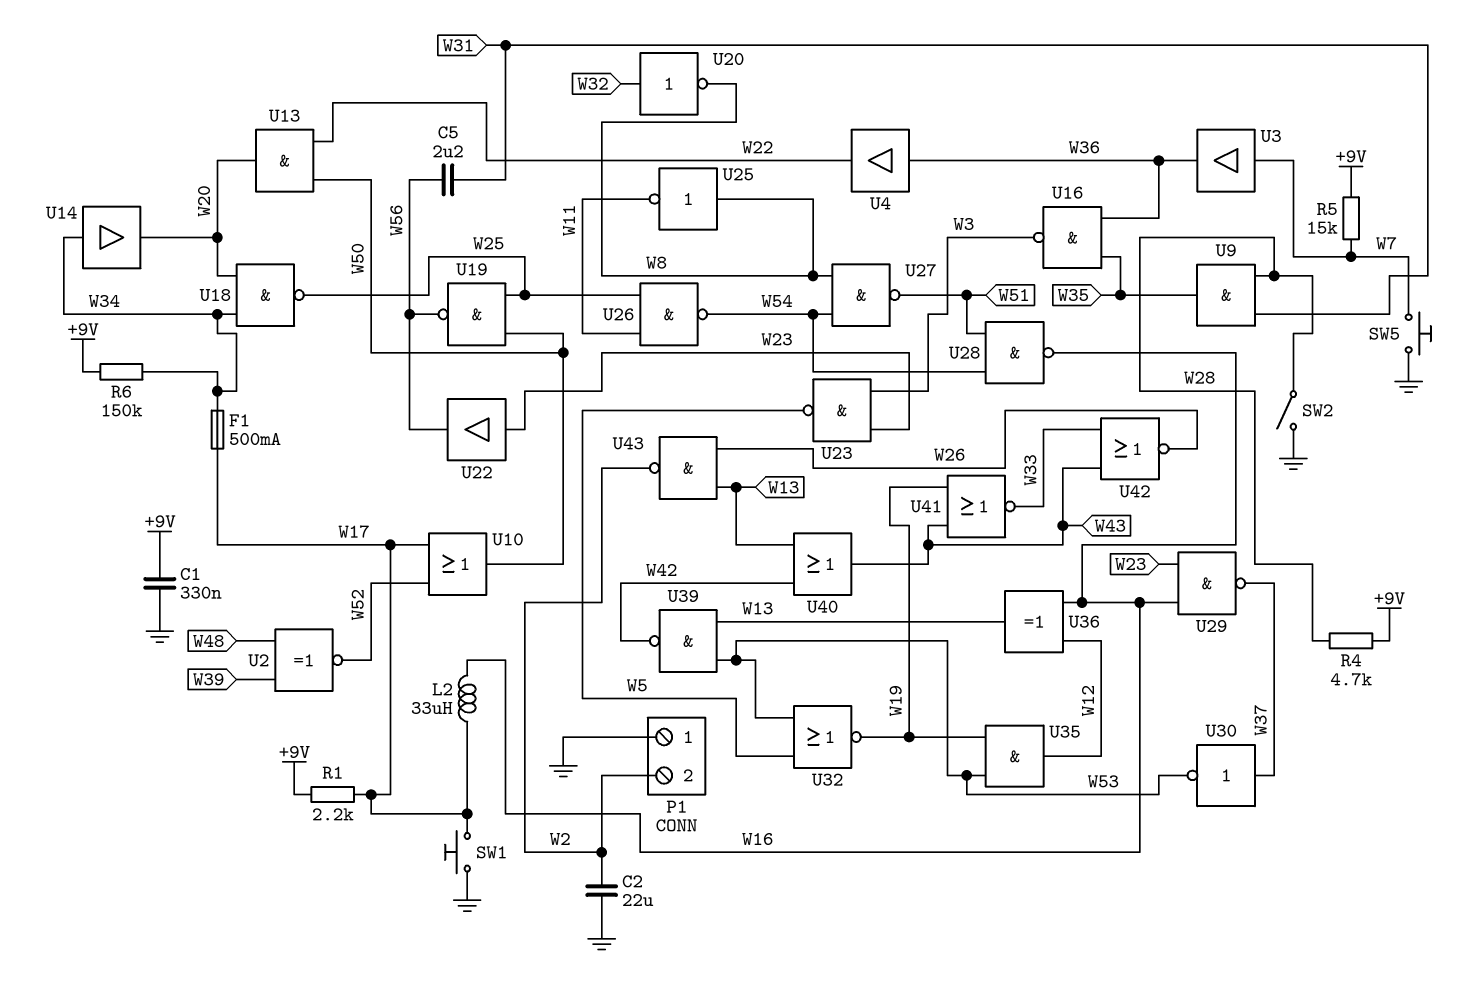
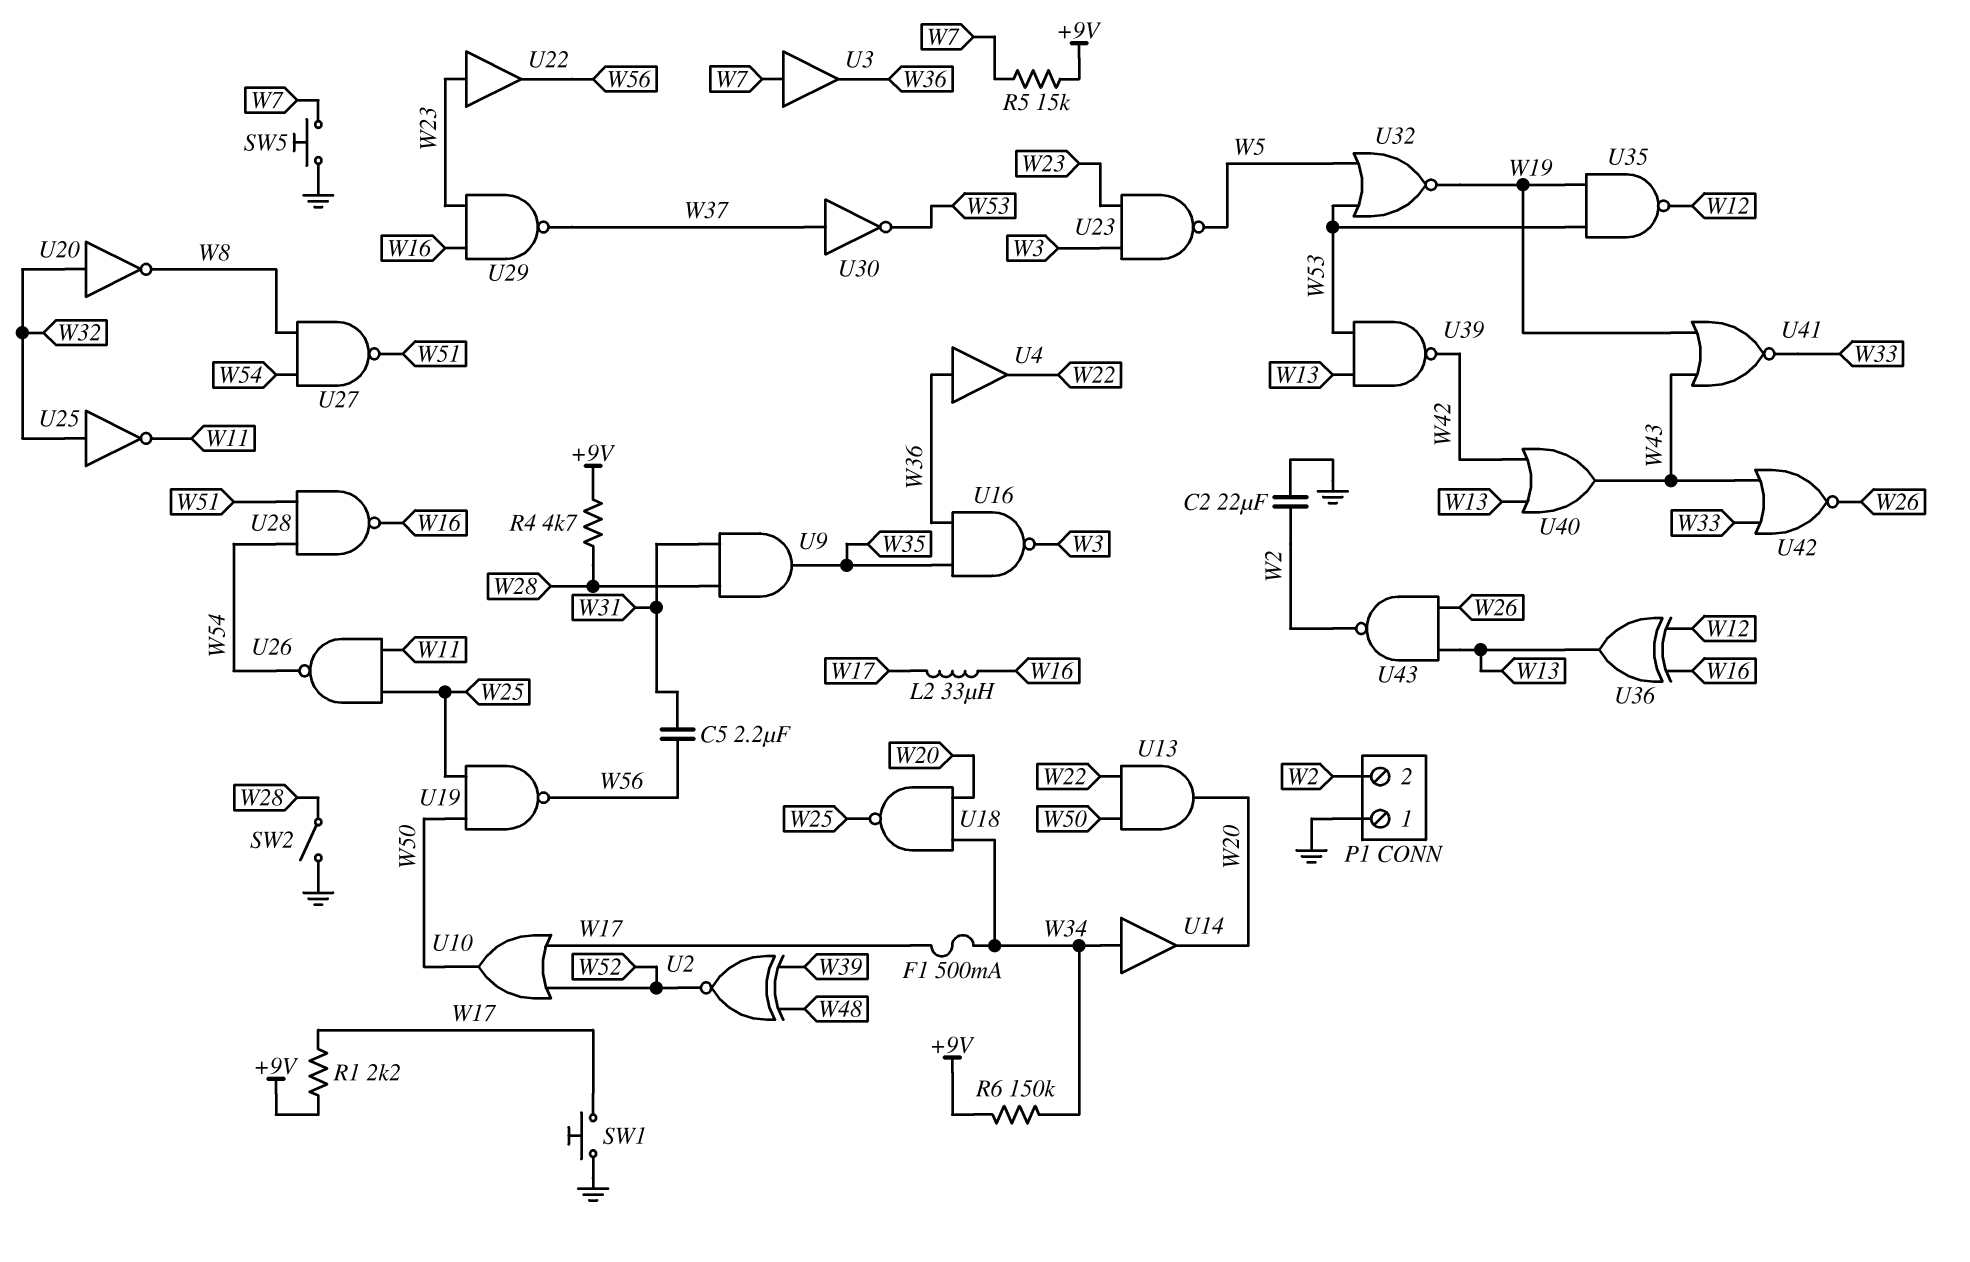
C1: 330nF (+9V, GND) -> none
U25: NOT (in W8, out W11) -> NOT (in W32, out W11)
U35: AND (in W19, in W53, out W12) -> NAND (in W19, in W53, out W12)

